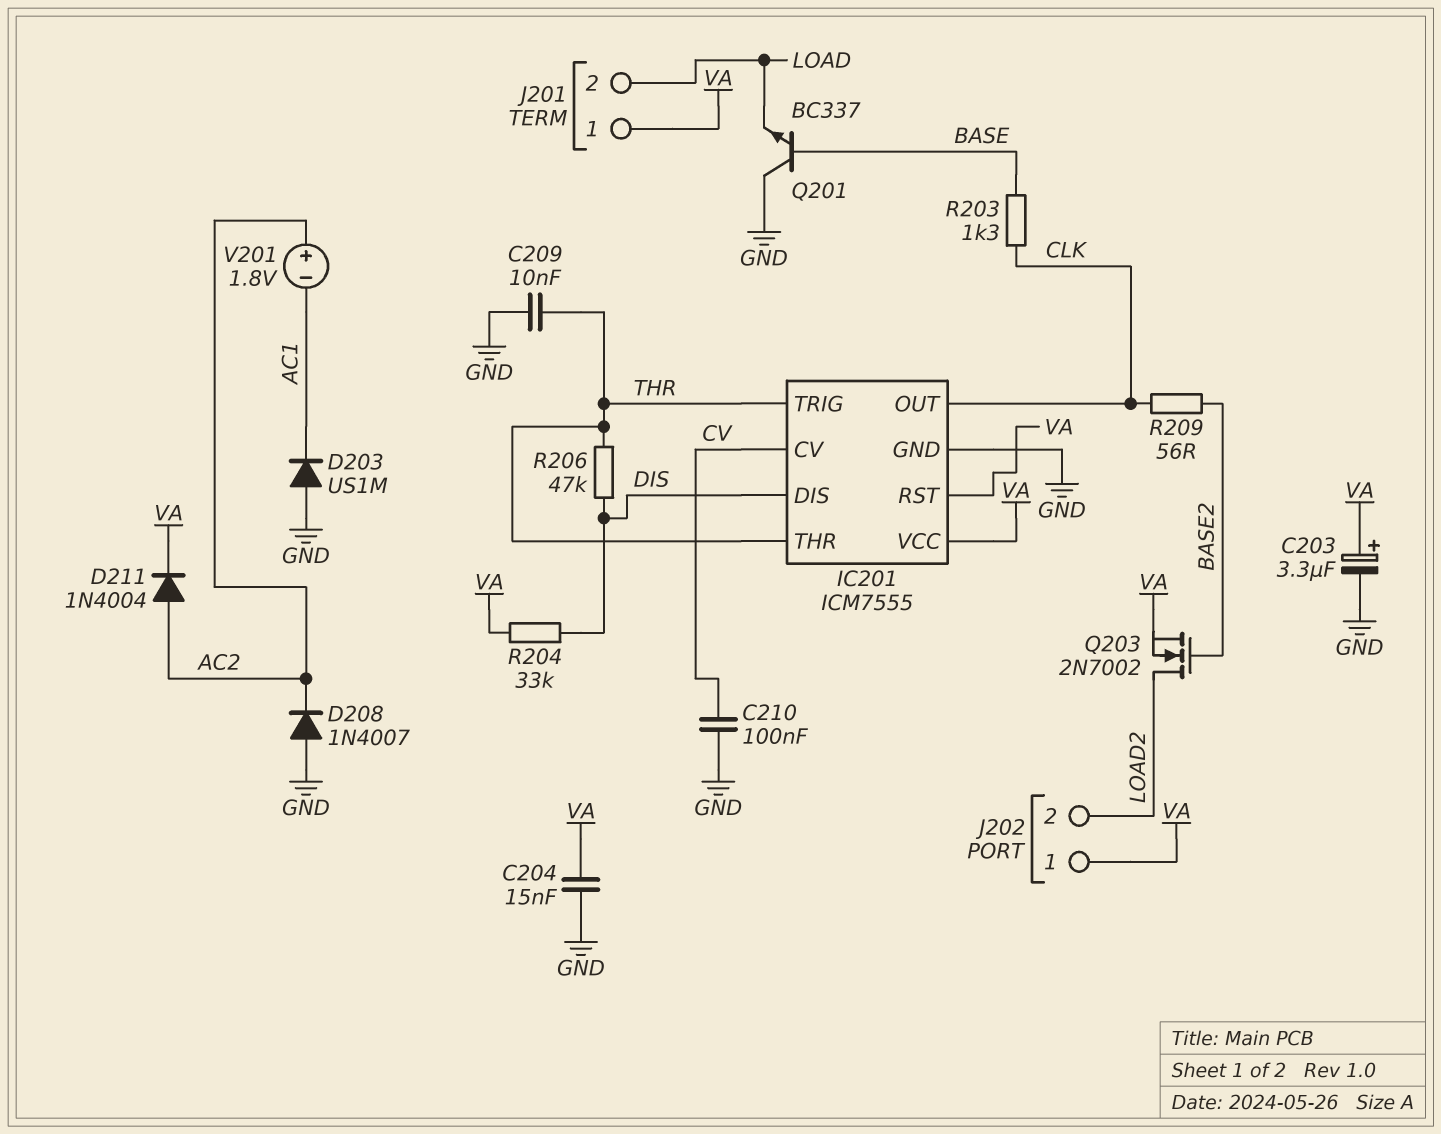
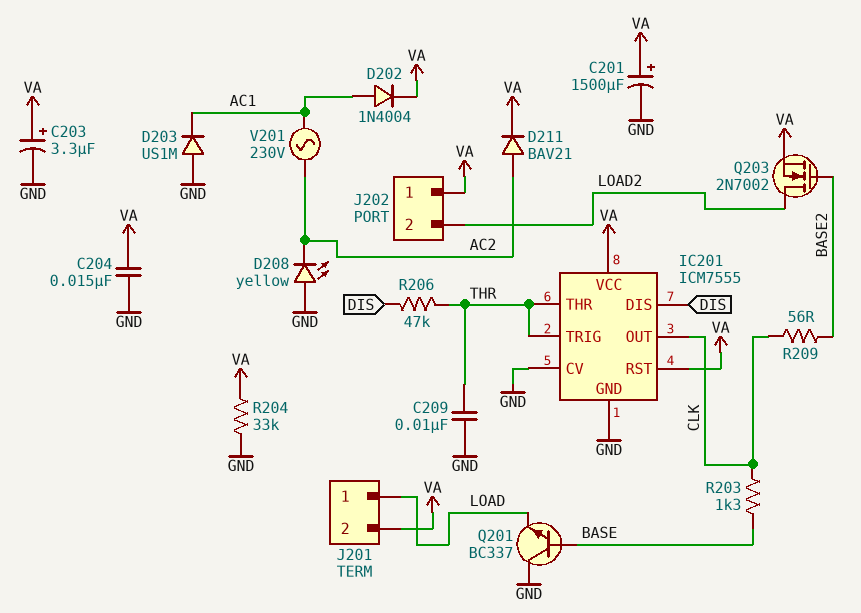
C201: none -> 1500uF (plus VA, minus GND)
C210: 100nF (CV, GND) -> none
D202: none -> diode 1N4004 (A AC1, K VA)
D208: diode 1N4007 (A GND, K AC2) -> LED yellow (A GND, K AC2)
D211: diode 1N4004 (A AC2, K VA) -> diode BAV21 (A AC2, K VA)
IC201 pin CV: CV -> GND
J201 pin 1: VA -> LOAD
J201 pin 2: LOAD -> VA
R204: 33k (DIS, VA) -> 33k (GND, VA)
V201: 1.8V (plus AC2, minus AC1) -> AC 230V (AC1, AC2)

